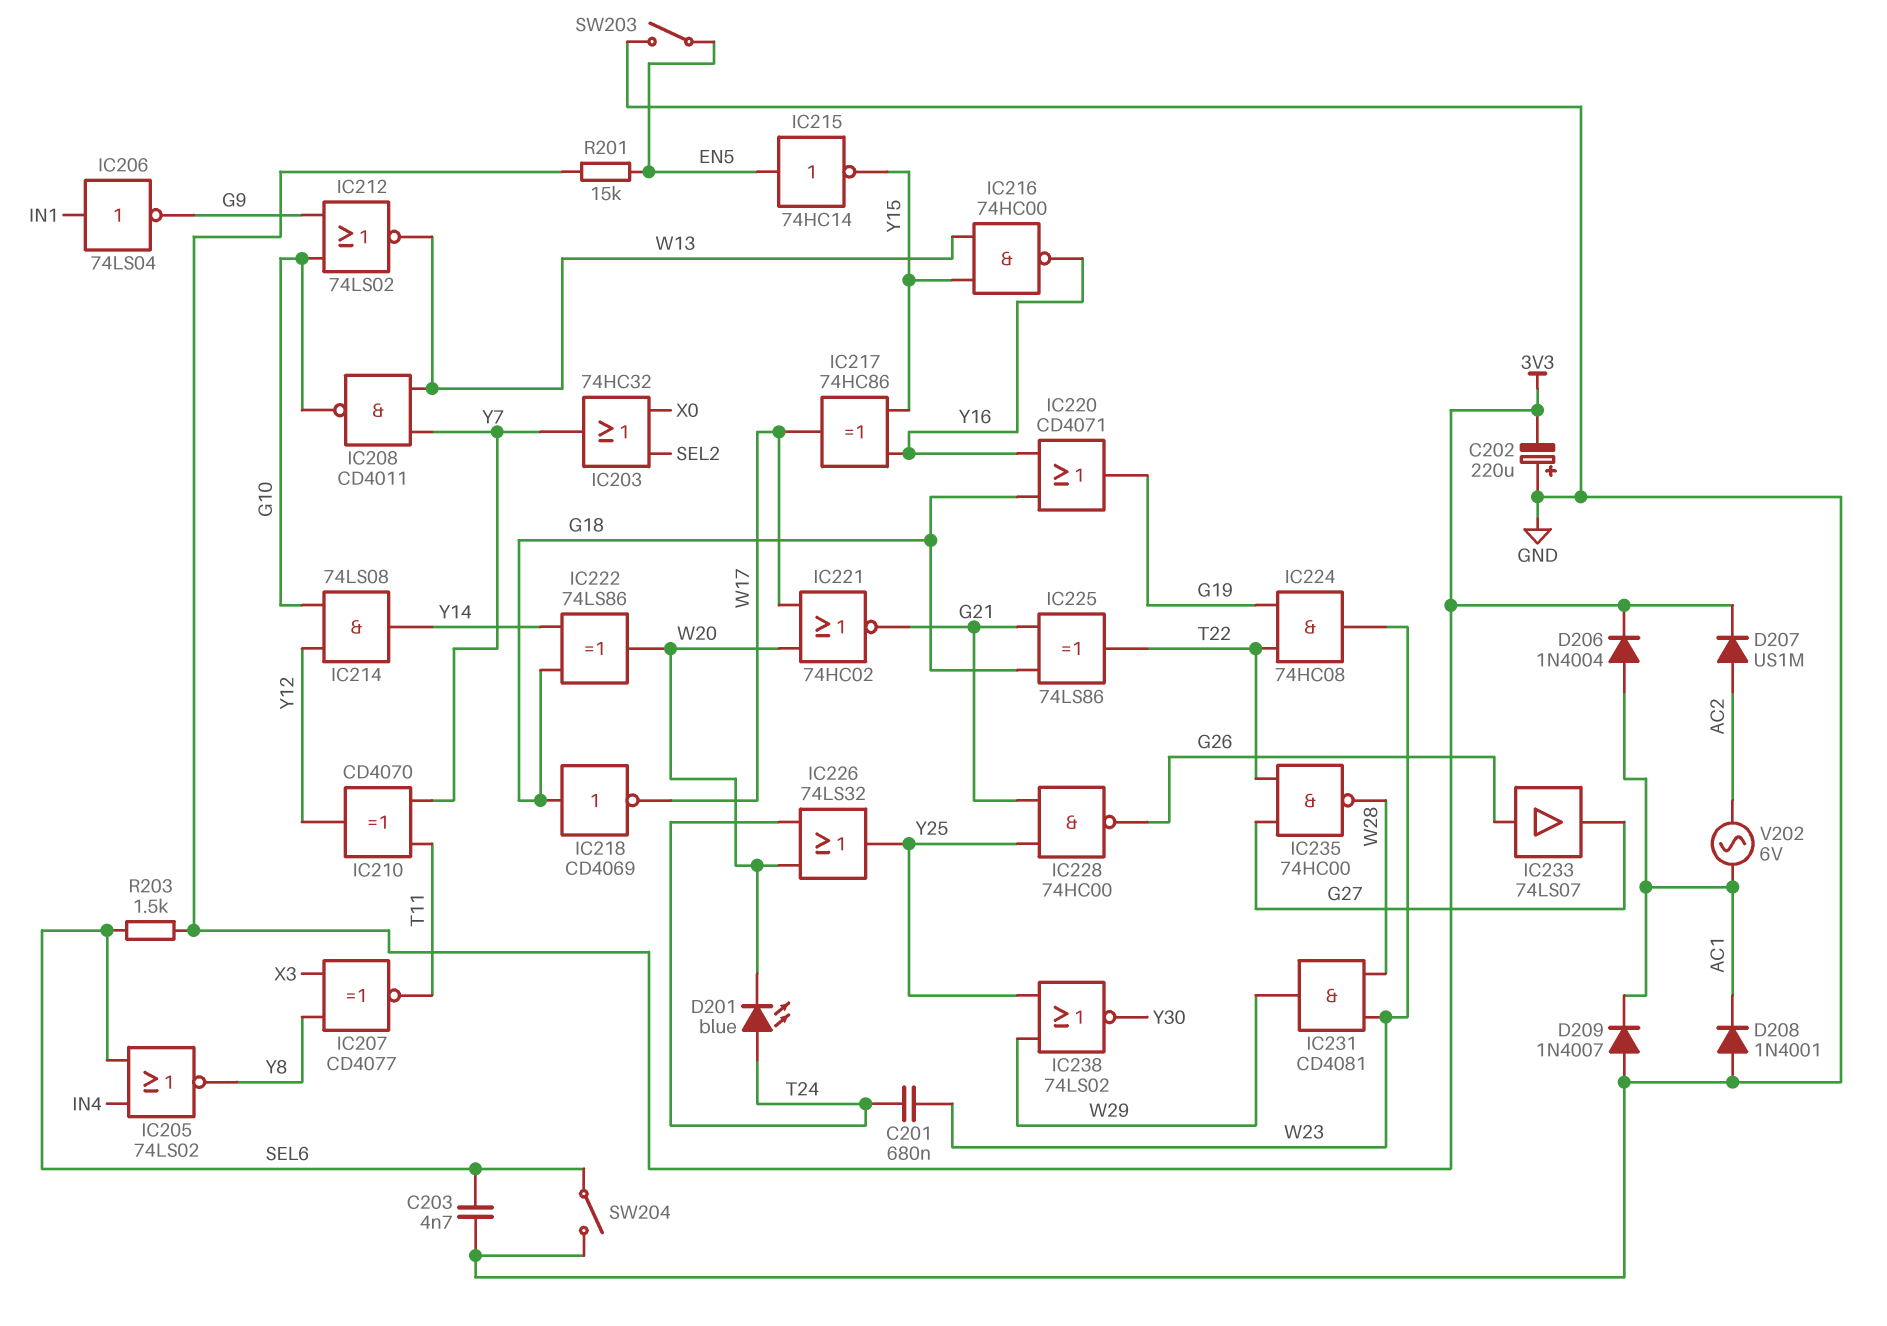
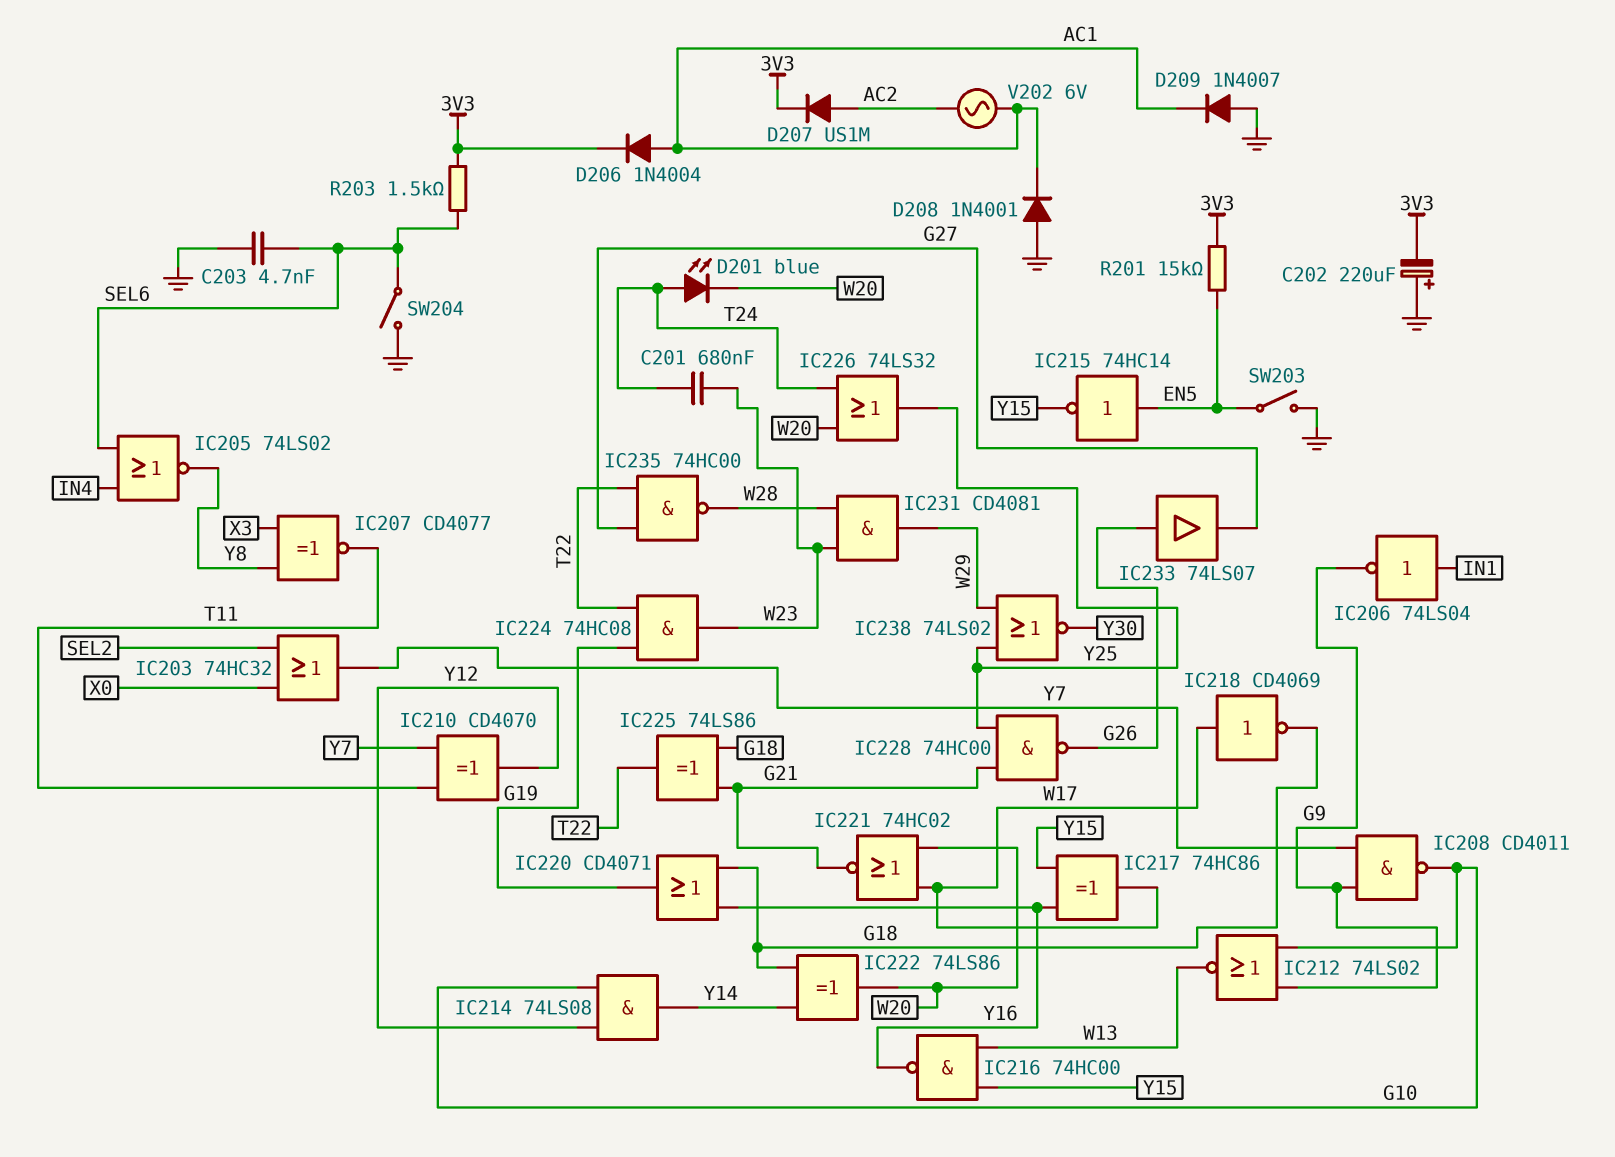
IC208: NAND CD4011 (in W13, in Y7, out G10) -> NAND CD4011 (in G9, in Y7, out G10)
IC218: NOT CD4069 (in G18, out W17) -> NOT CD4069 (in W17, out G18)

